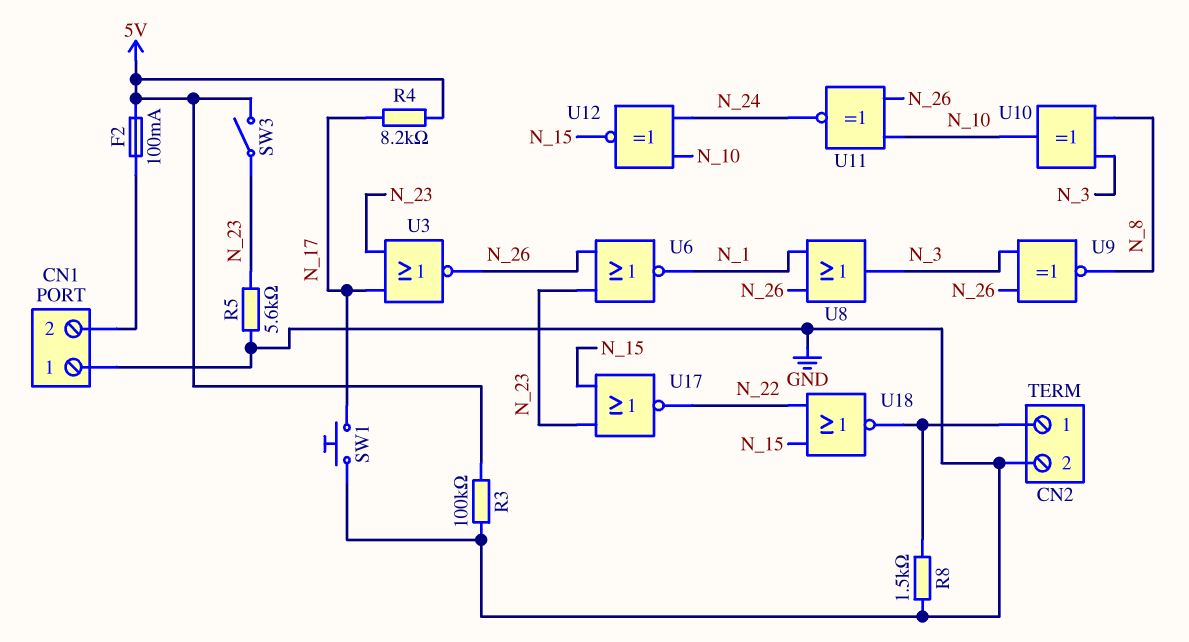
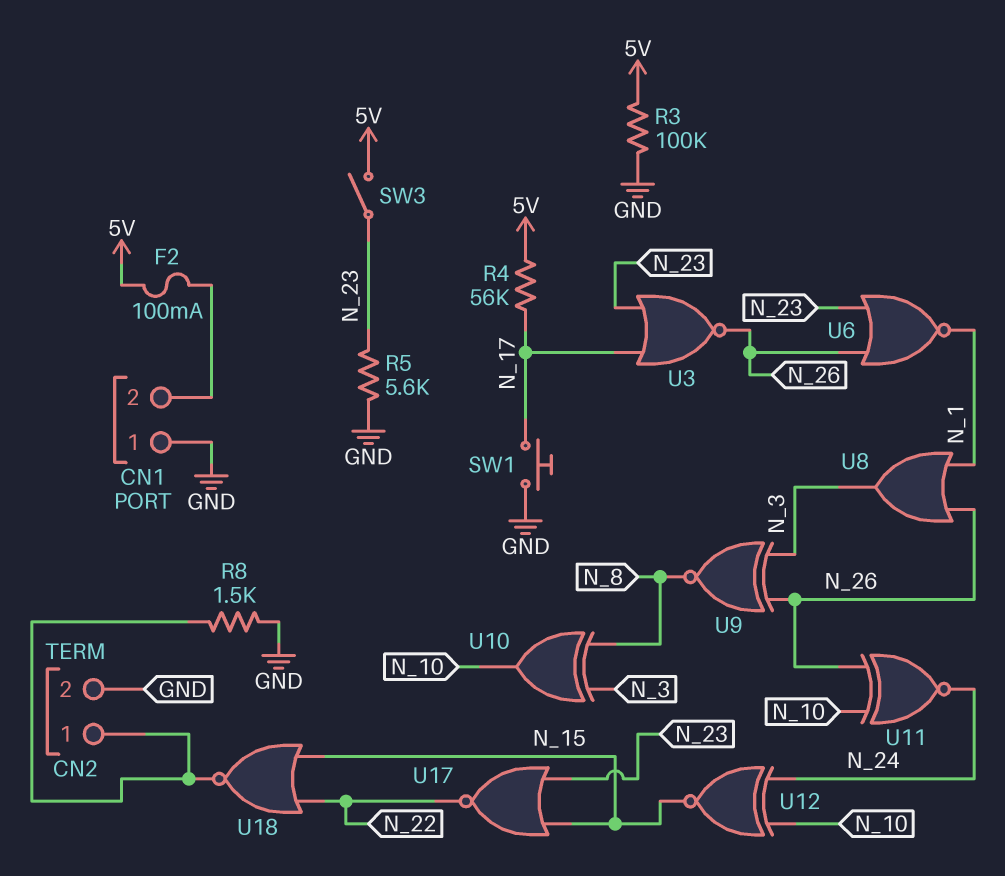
R4: 8.2k (5V, N_17) -> 56k (5V, N_17)

